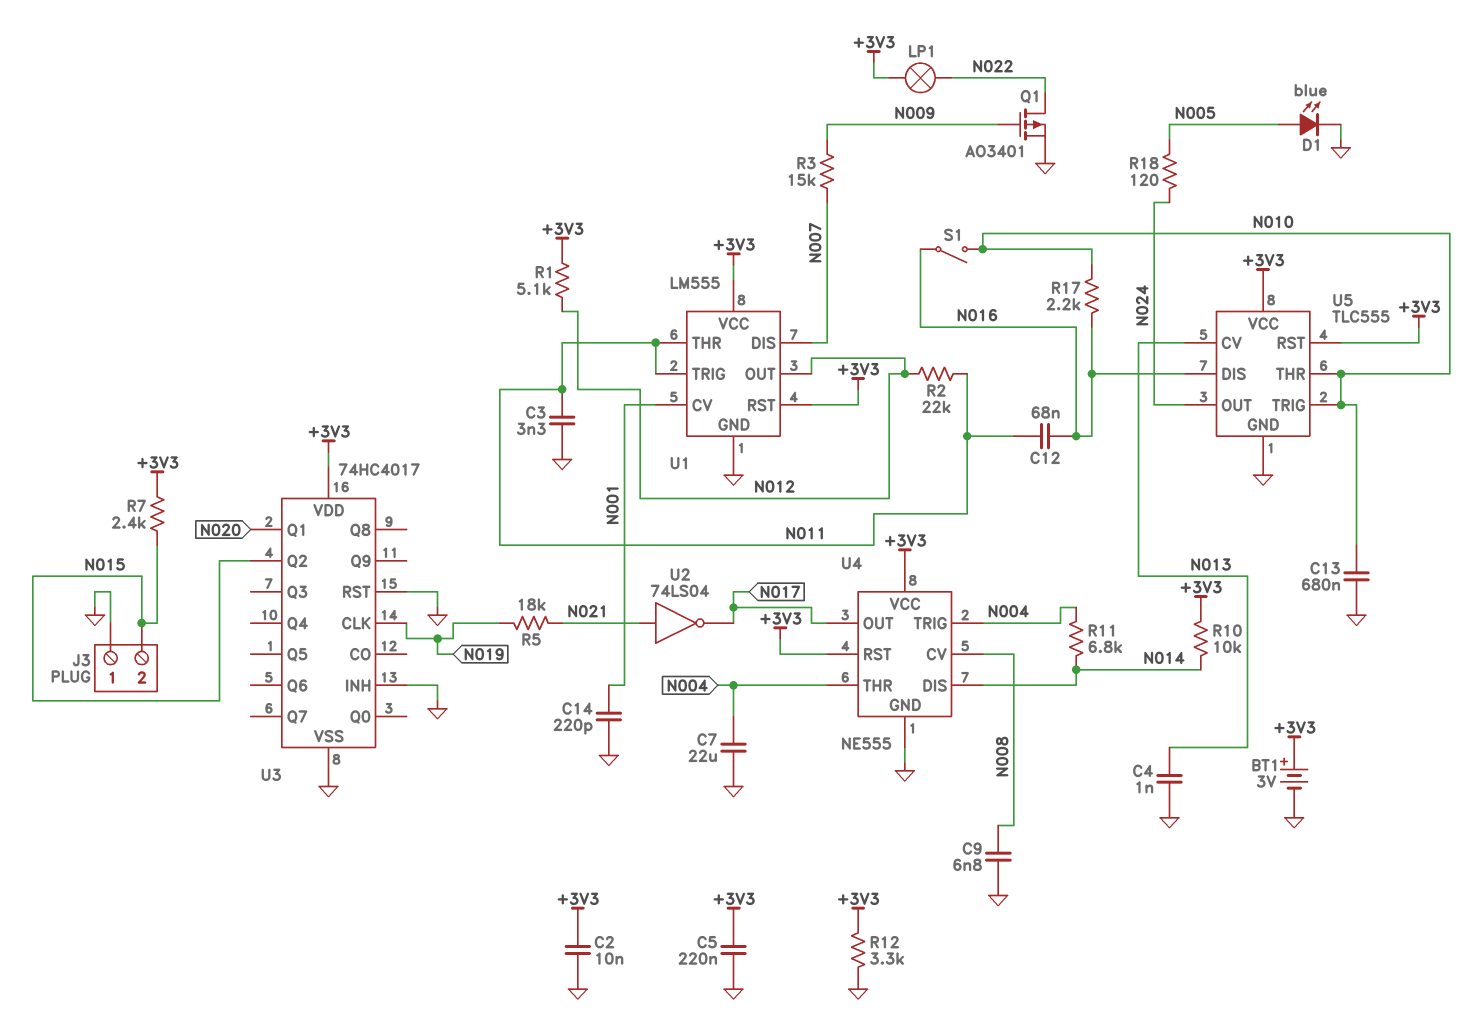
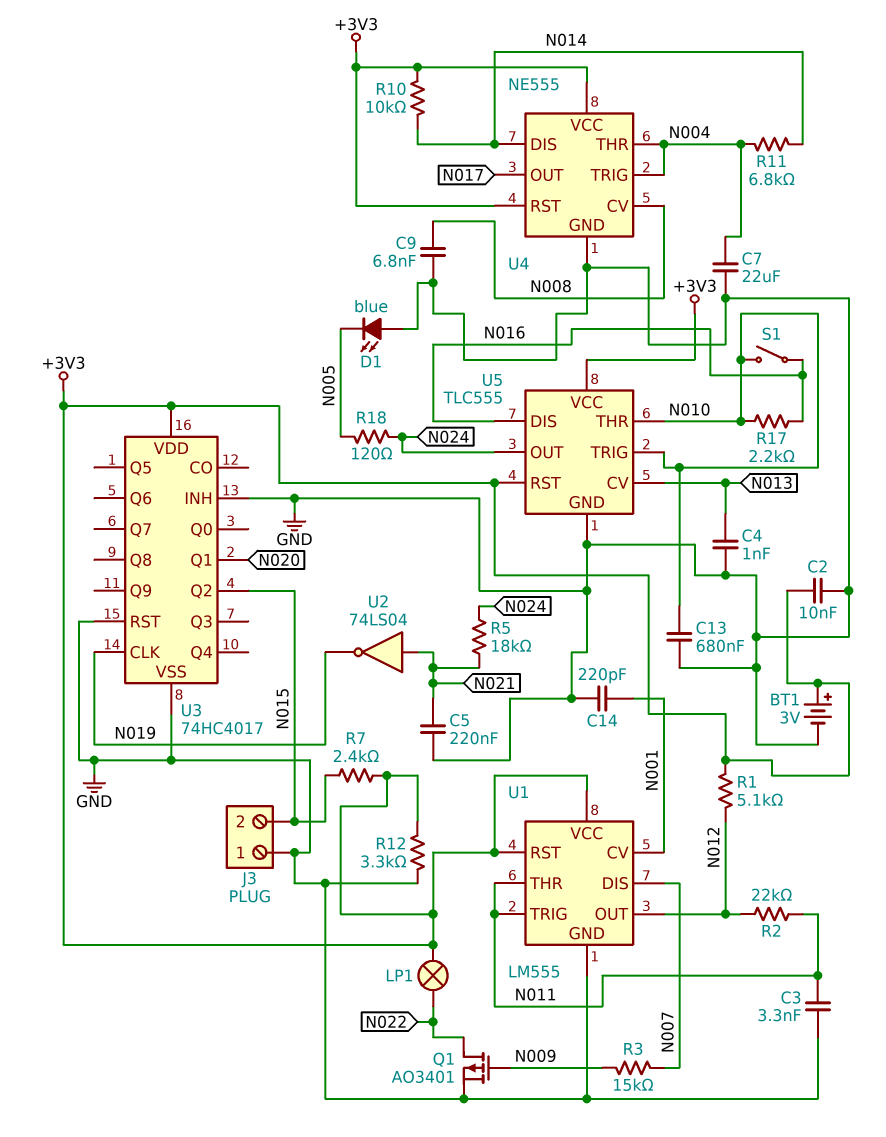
C5: 220nF (+3V3, GND) -> 220nF (GND, N021)
C12: 68nF (N011, N016) -> none
D1: LED blue (A N005, K GND) -> LED blue (A GND, K N005)
R5: 18k (N019, N021) -> 18k (N021, N024)
U2: NOT 74LS04 (in N021, out N017) -> NOT 74LS04 (in N021, out N019)

